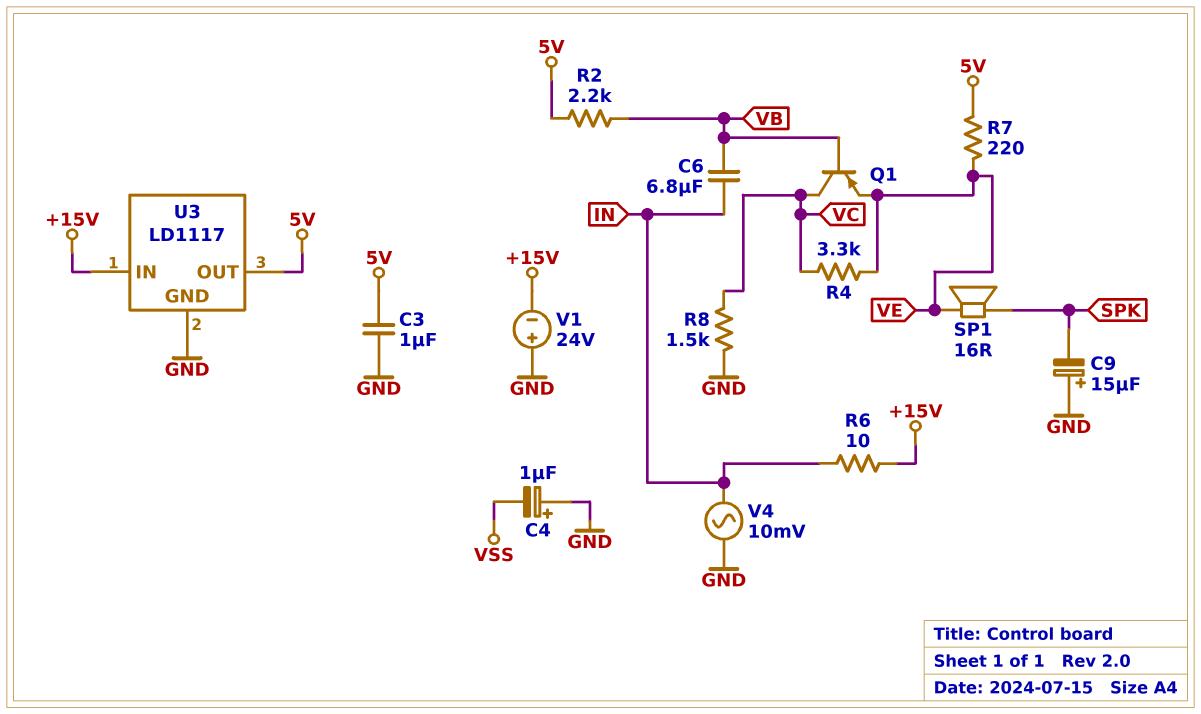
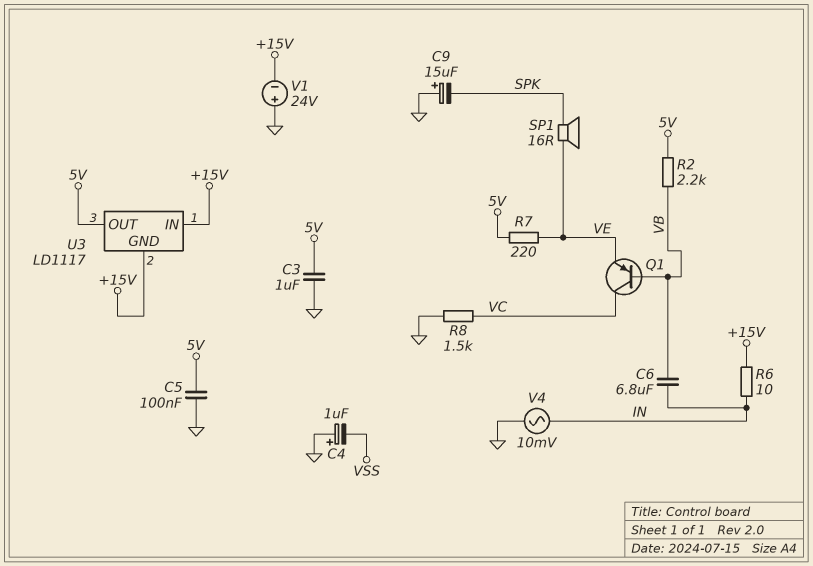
C5: none -> 100nF (5V, GND)
R4: 3.3k (VC, VE) -> none
U3 pin GND: GND -> +15V

